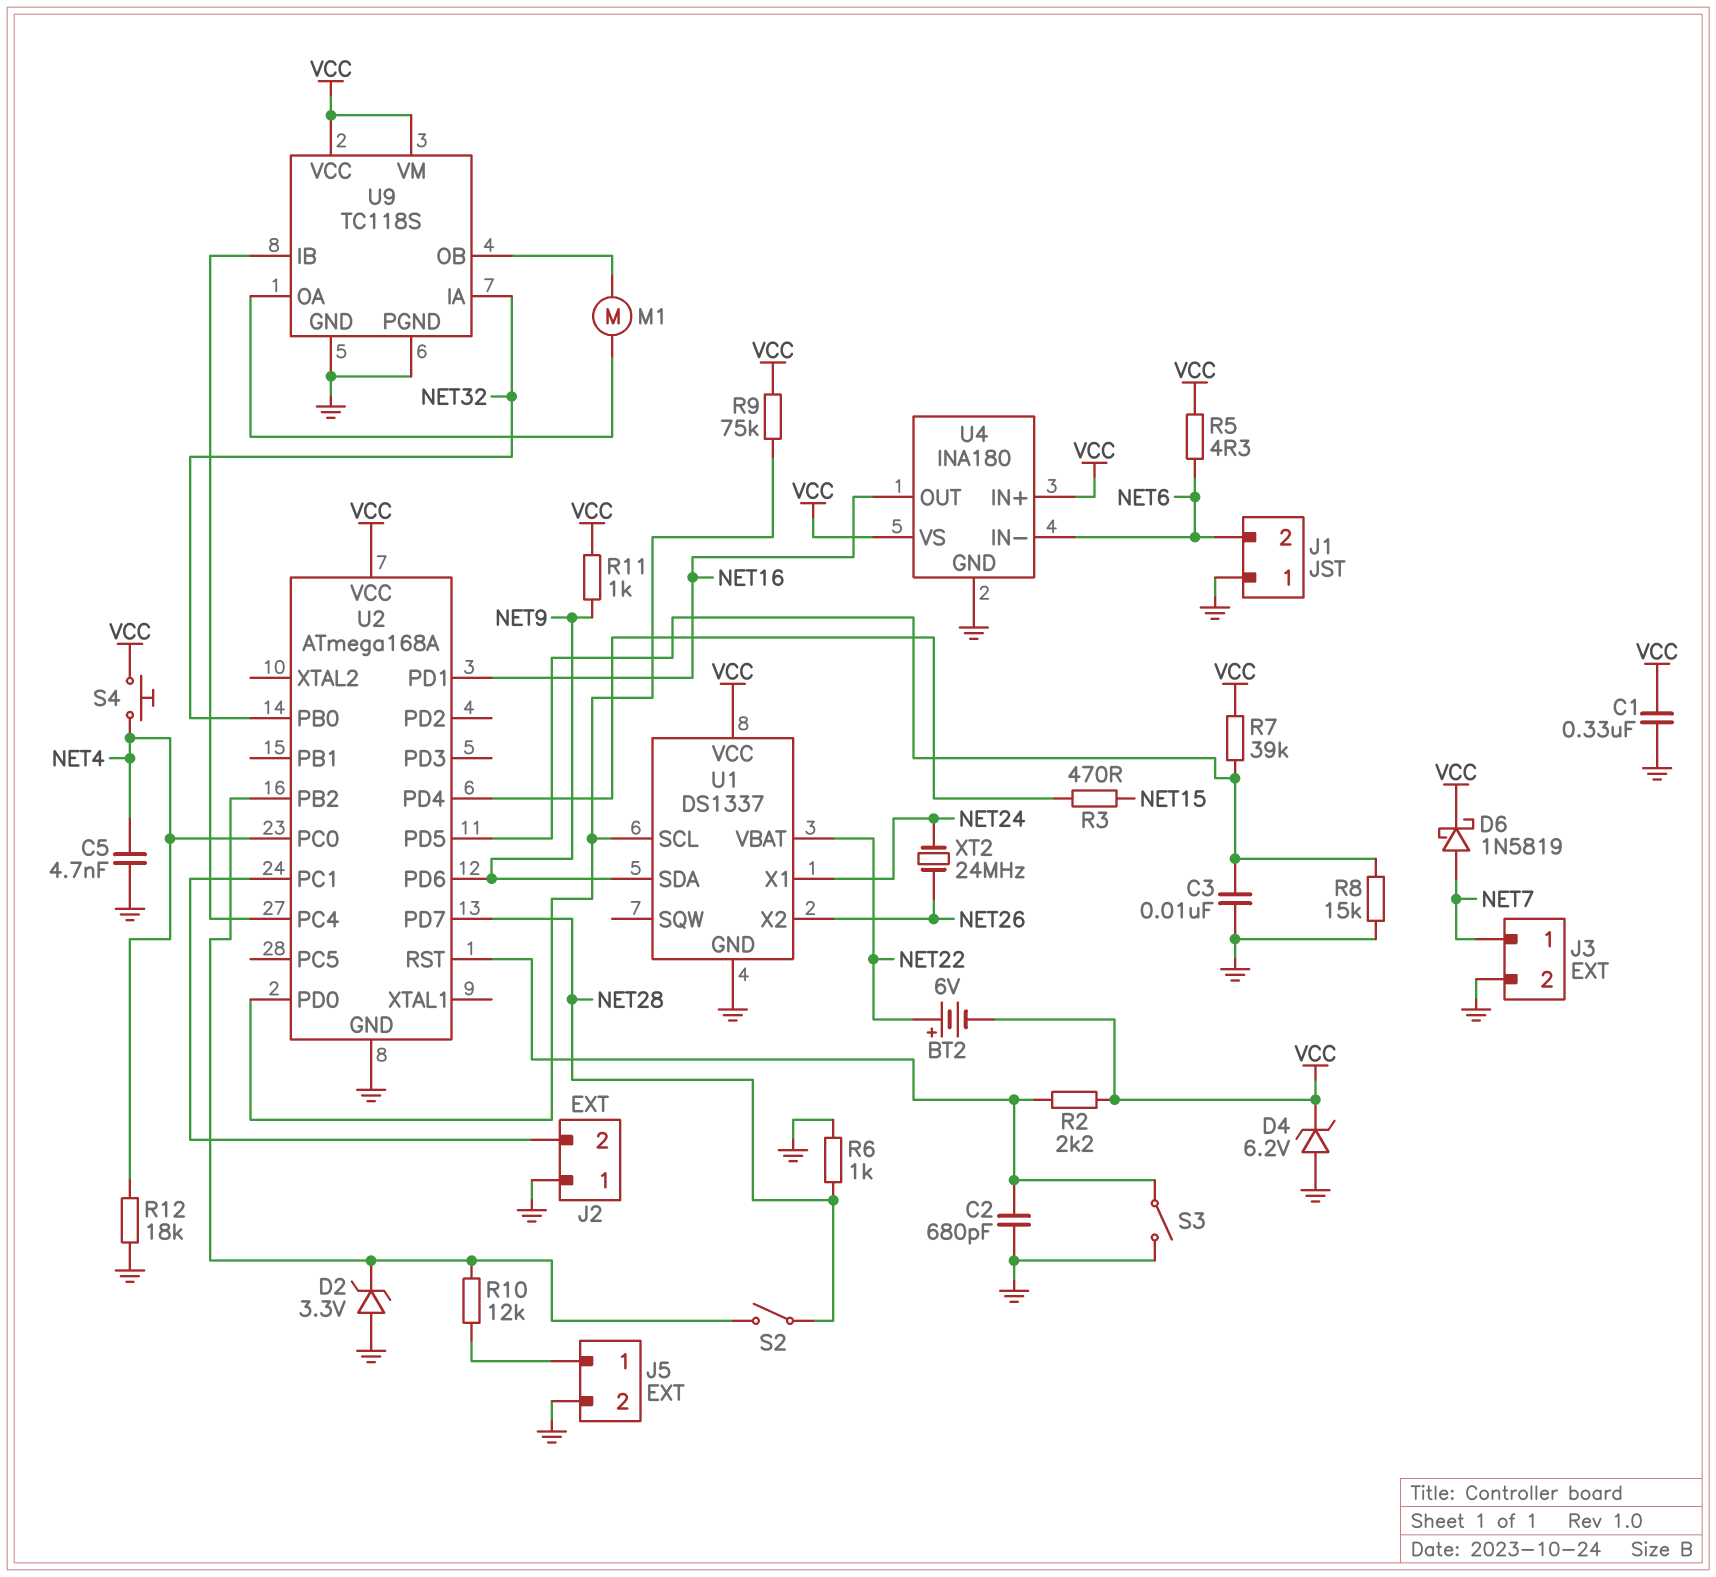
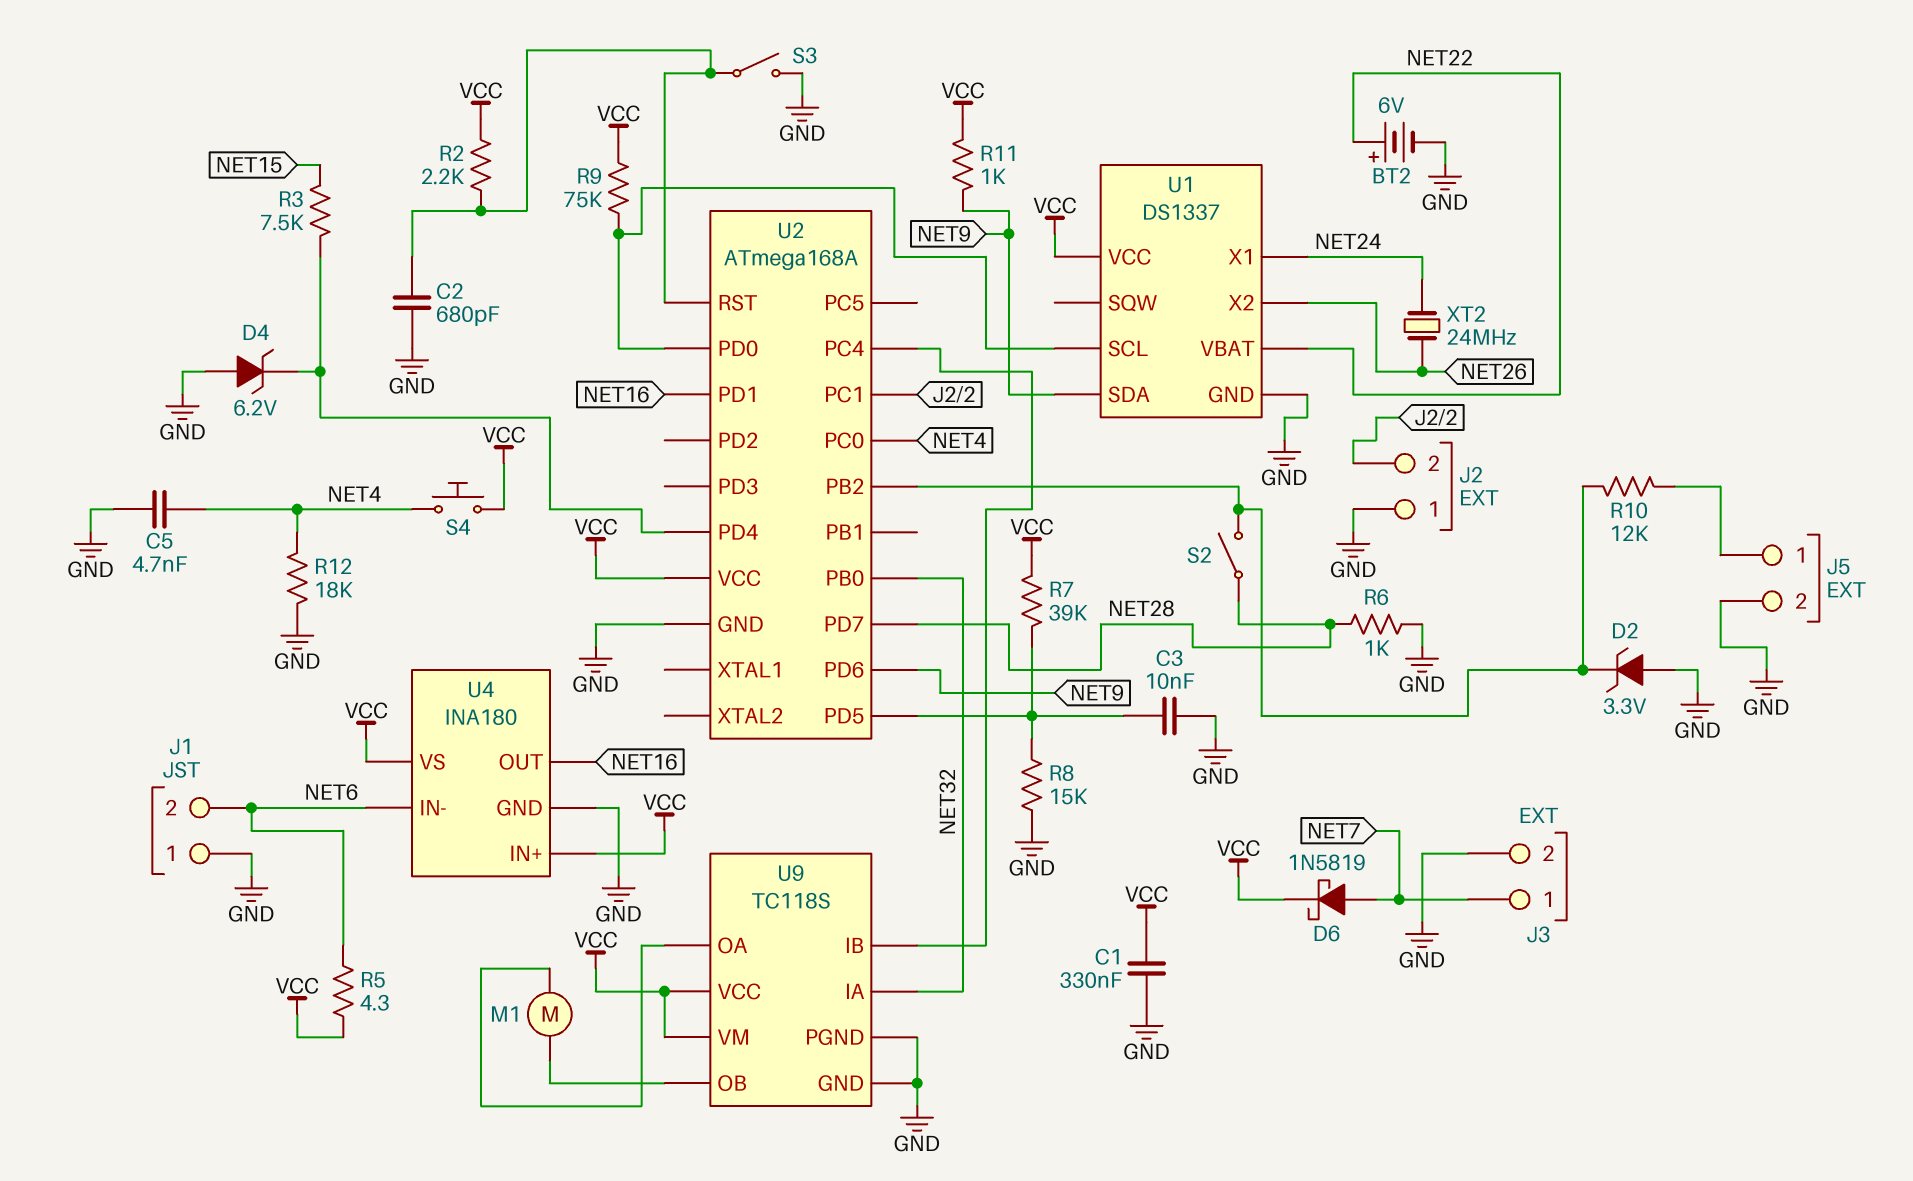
BT2: 6V (plus NET22, minus VCC) -> 6V (plus NET22, minus GND)
D4: zener 6.2V (A GND, K VCC) -> zener 6.2V (A GND, K U2/PD4)
R3: 470 (NET15, U2/PD4) -> 7.5k (NET15, U2/PD4)

